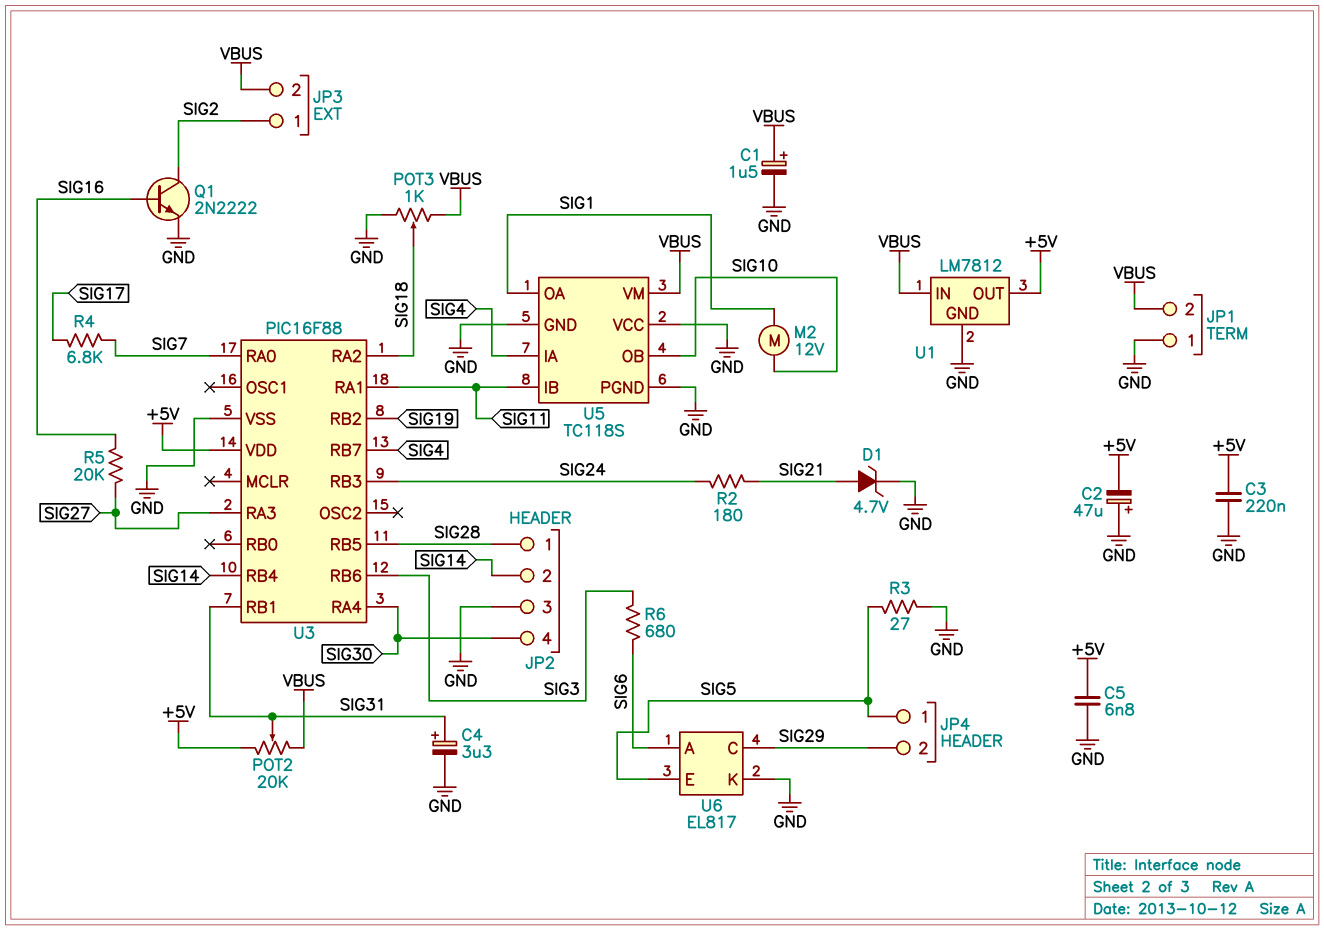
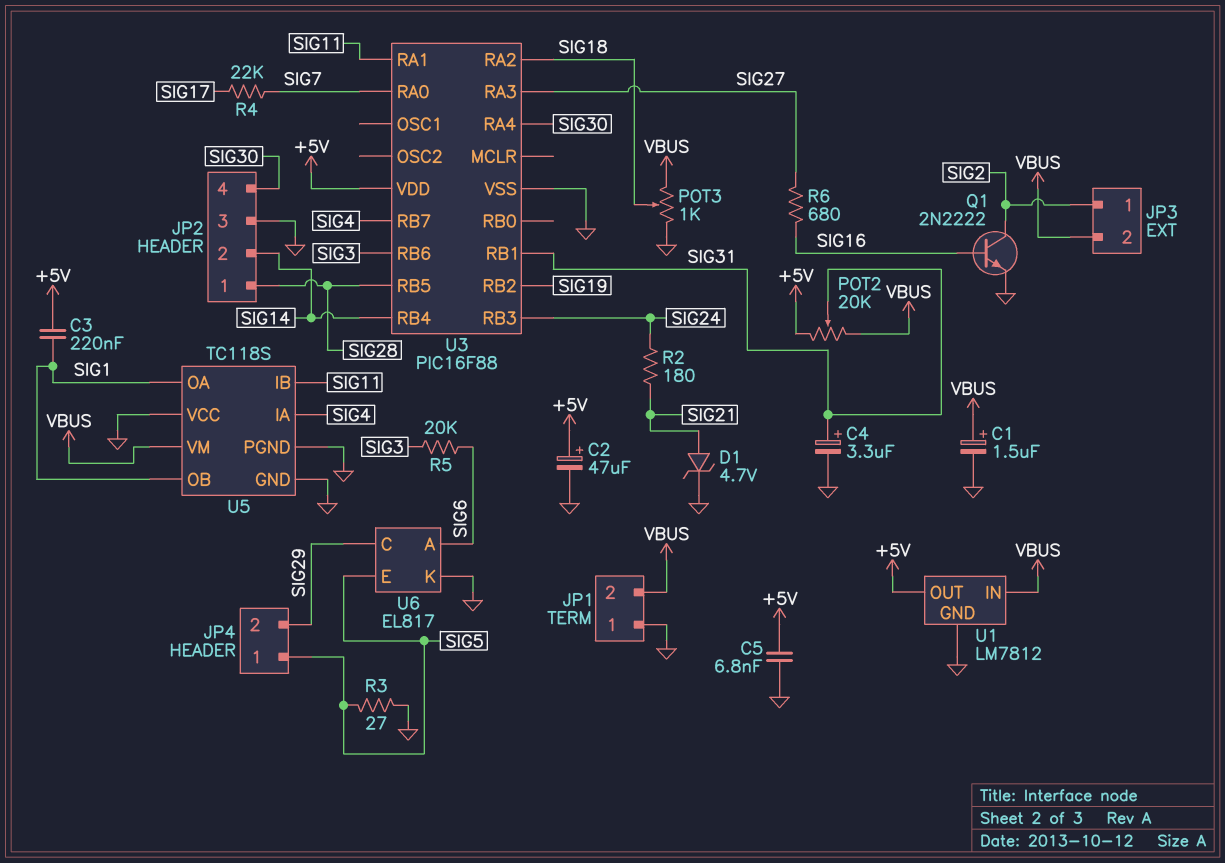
C2: 47uF (plus GND, minus +5V) -> 47uF (plus +5V, minus GND)
C3: 220nF (+5V, GND) -> 220nF (+5V, SIG1)
M2: motor 12V (SIG1, SIG10) -> none
R4: 6.8k (SIG7, SIG17) -> 22k (SIG7, SIG17)
R5: 20k (SIG16, SIG27) -> 20k (SIG3, SIG6)
R6: 680 (SIG3, SIG6) -> 680 (SIG16, SIG27)
U5 pin OB: SIG10 -> SIG1

